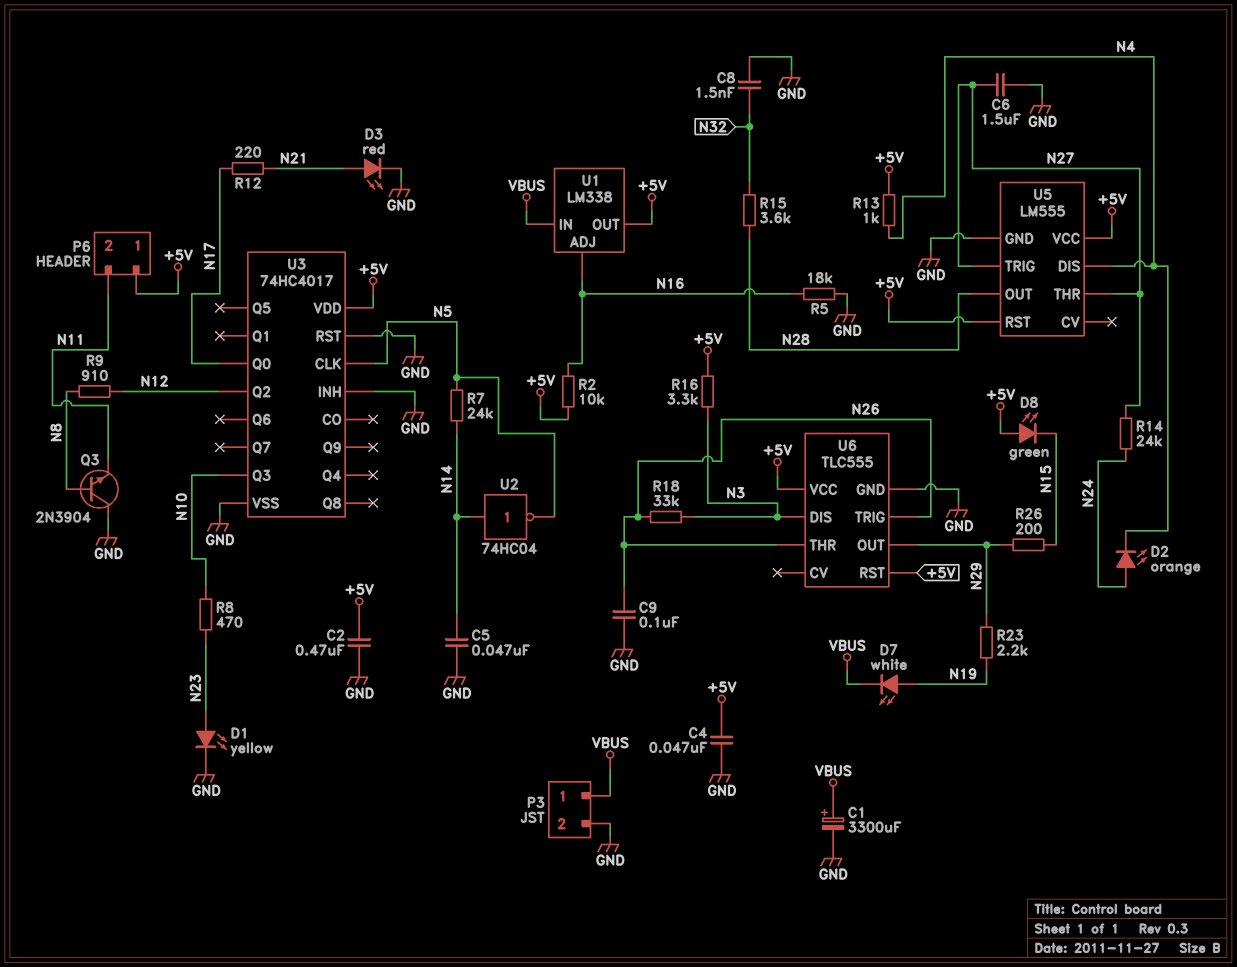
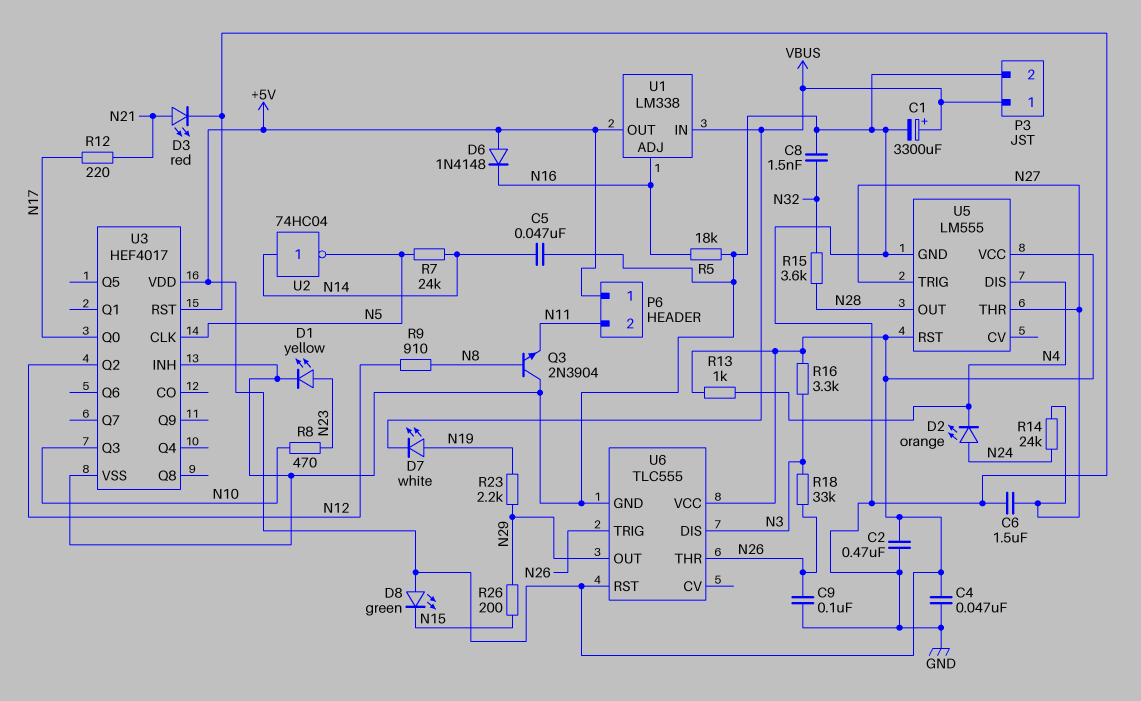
D6: none -> diode 1N4148 (A +5V, K N16)
R2: 10k (+5V, N16) -> none
U3: 74HC4017 -> HEF4017

